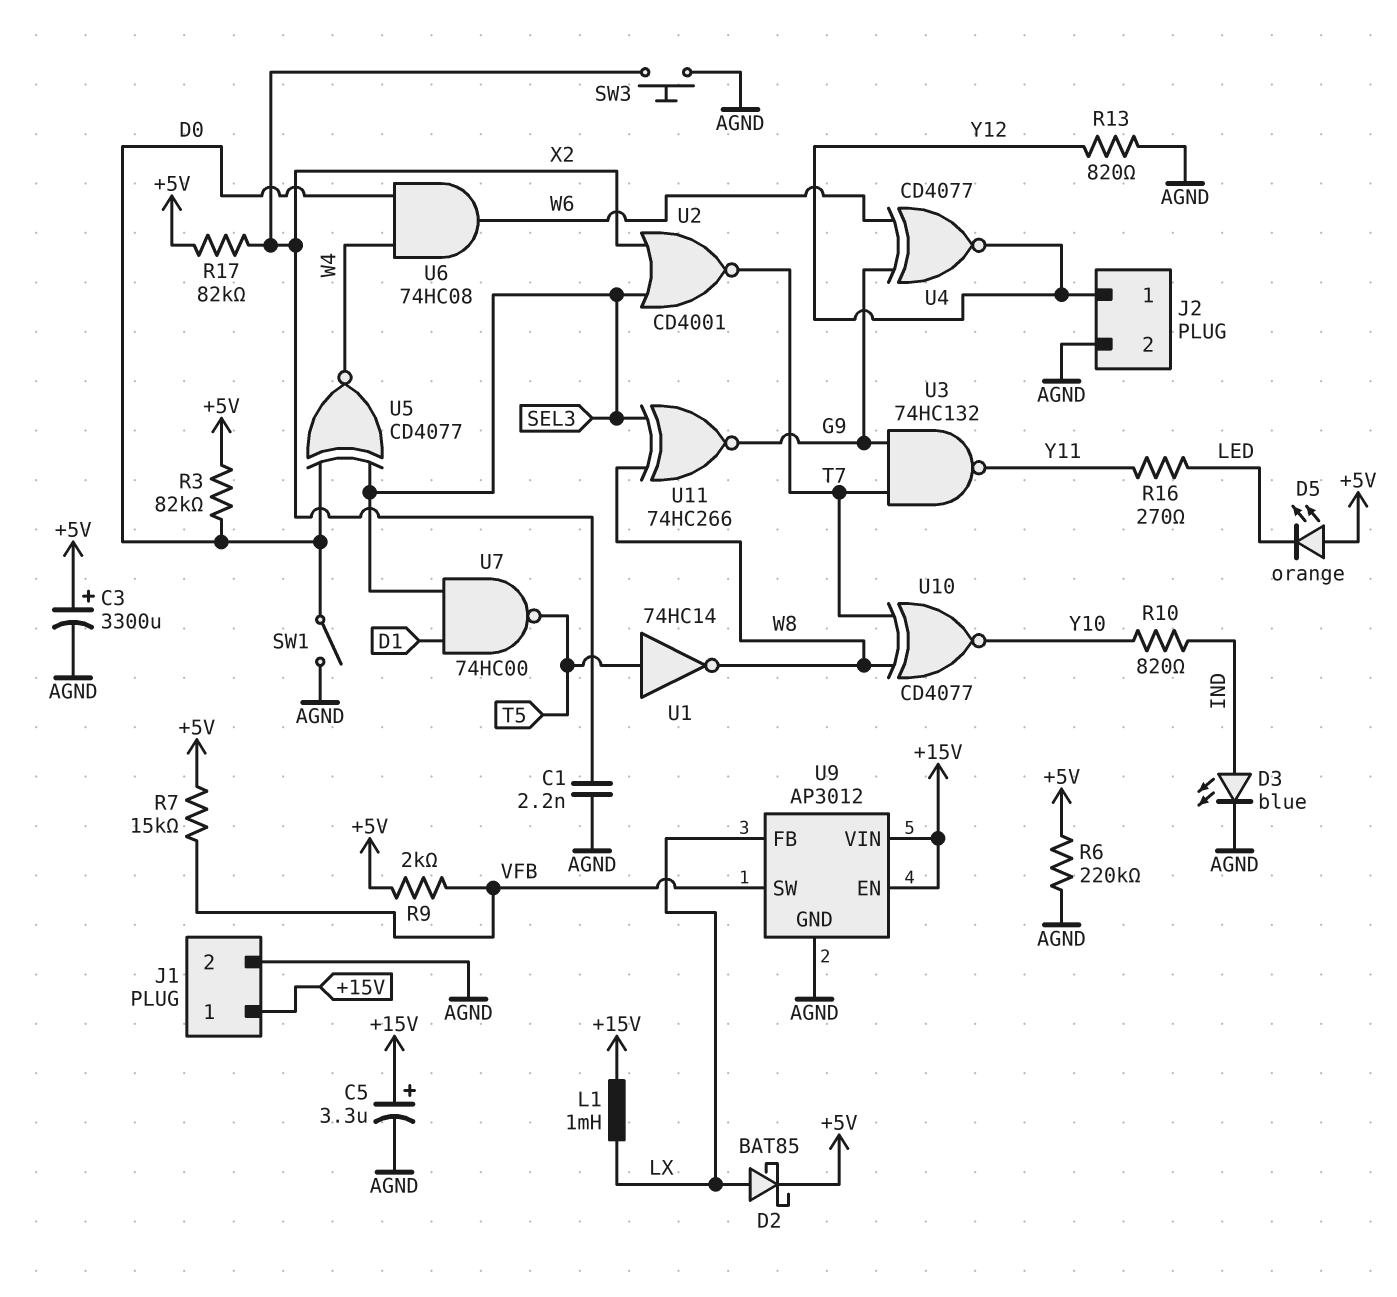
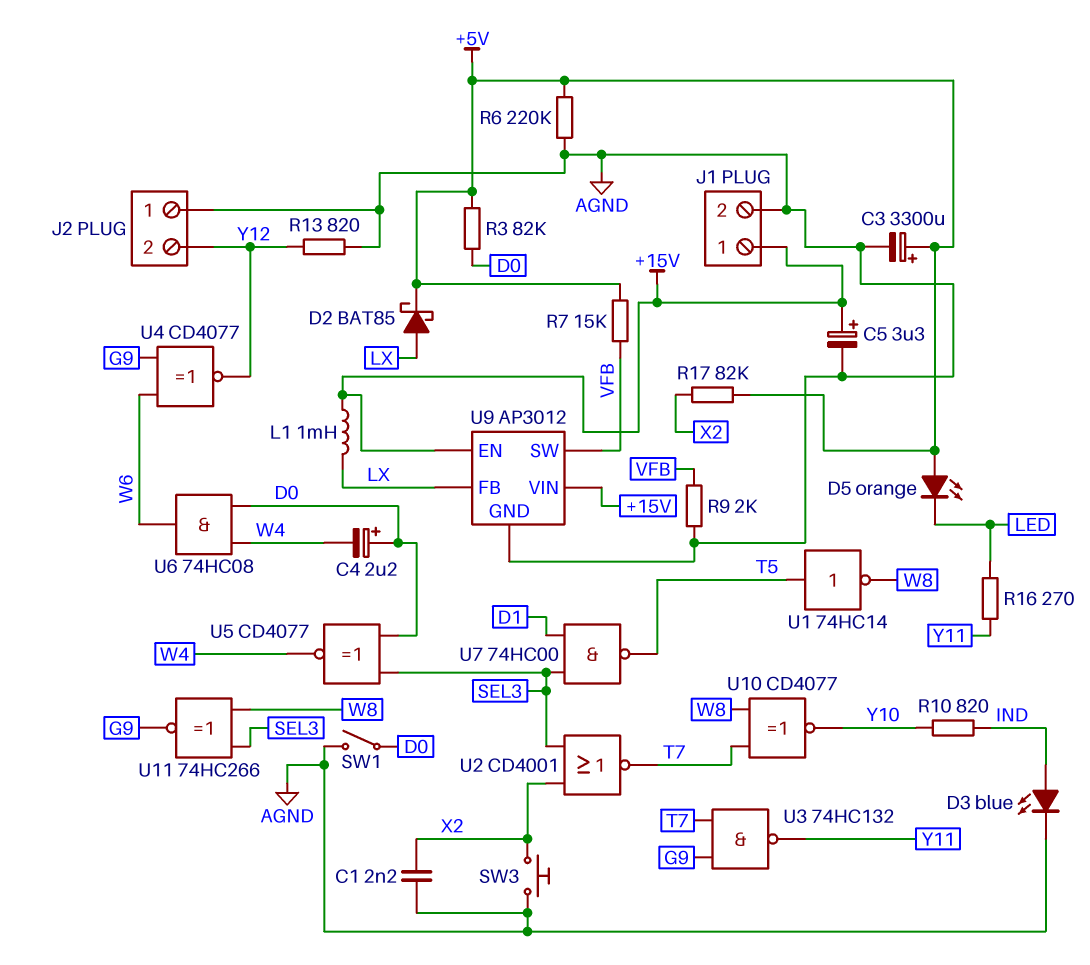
C4: none -> 2.2uF (plus D0, minus W4)
J2 pin 1: Y12 -> AGND
J2 pin 2: AGND -> Y12
R9: 2k (+5V, VFB) -> 2k (AGND, VFB)

